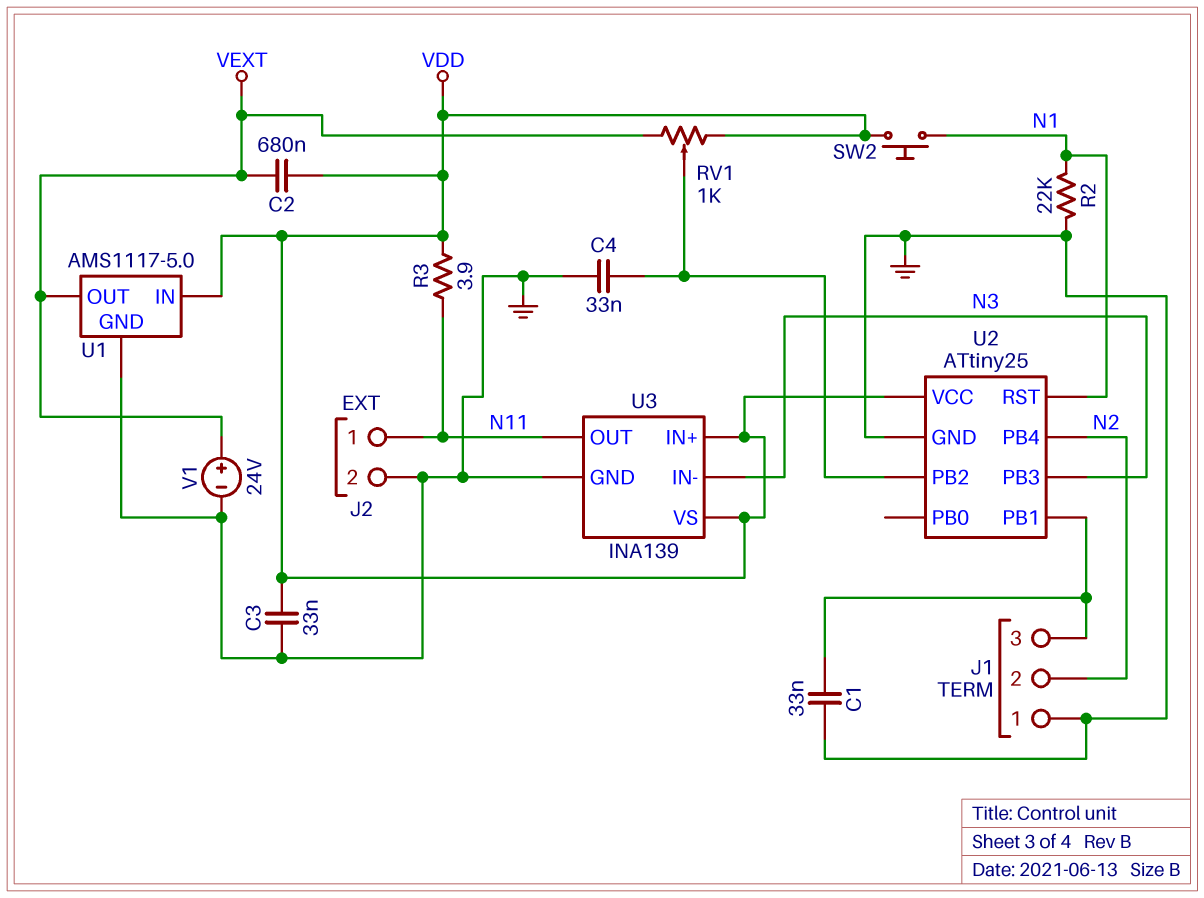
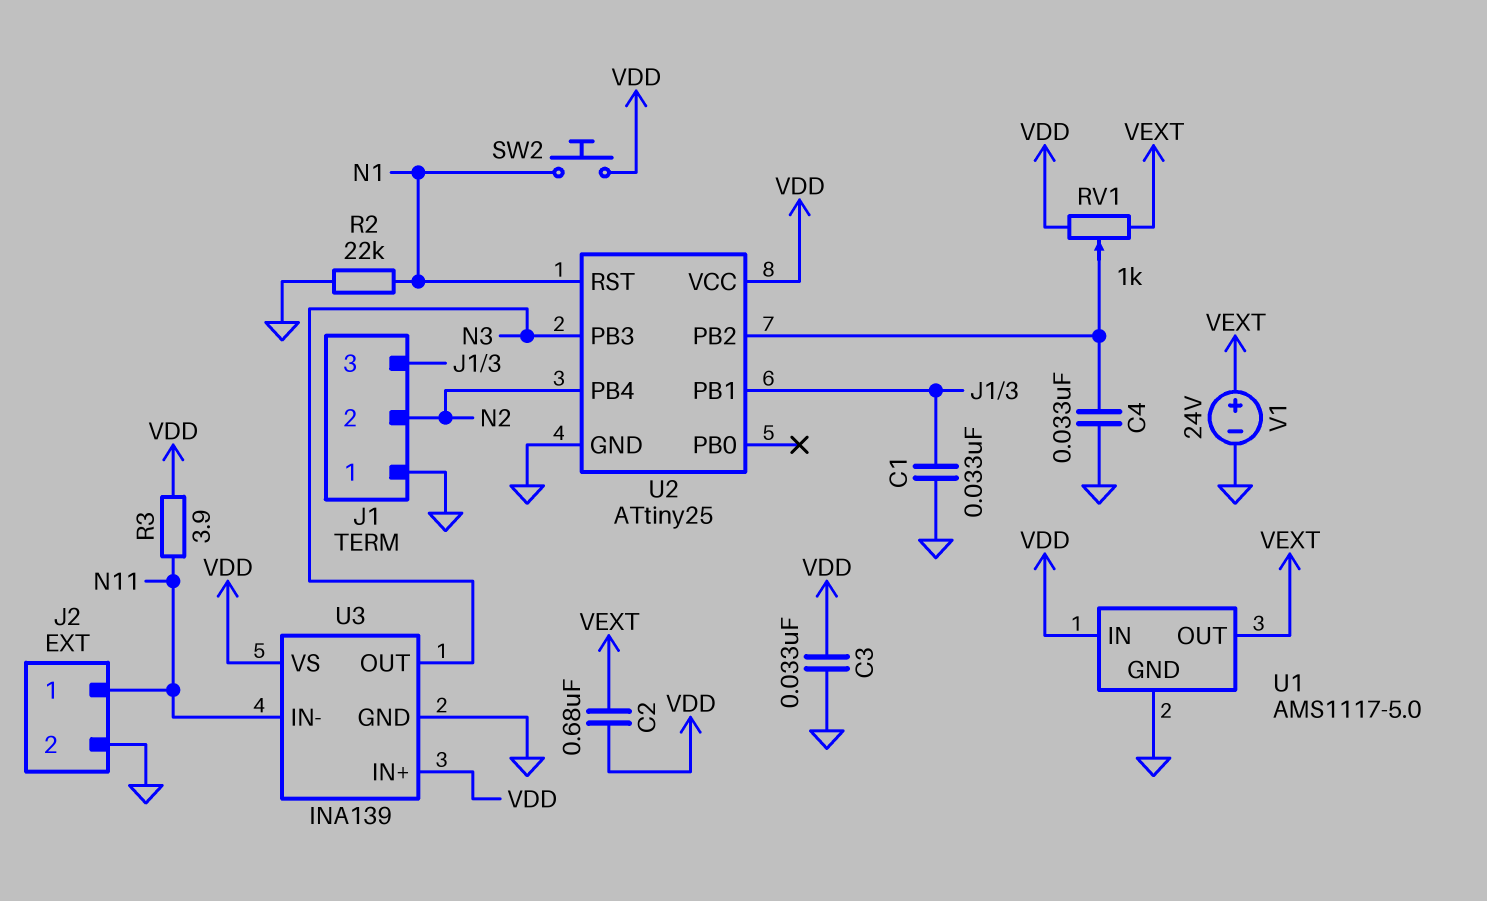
U3 pin IN-: N3 -> N11
U3 pin OUT: N11 -> N3

